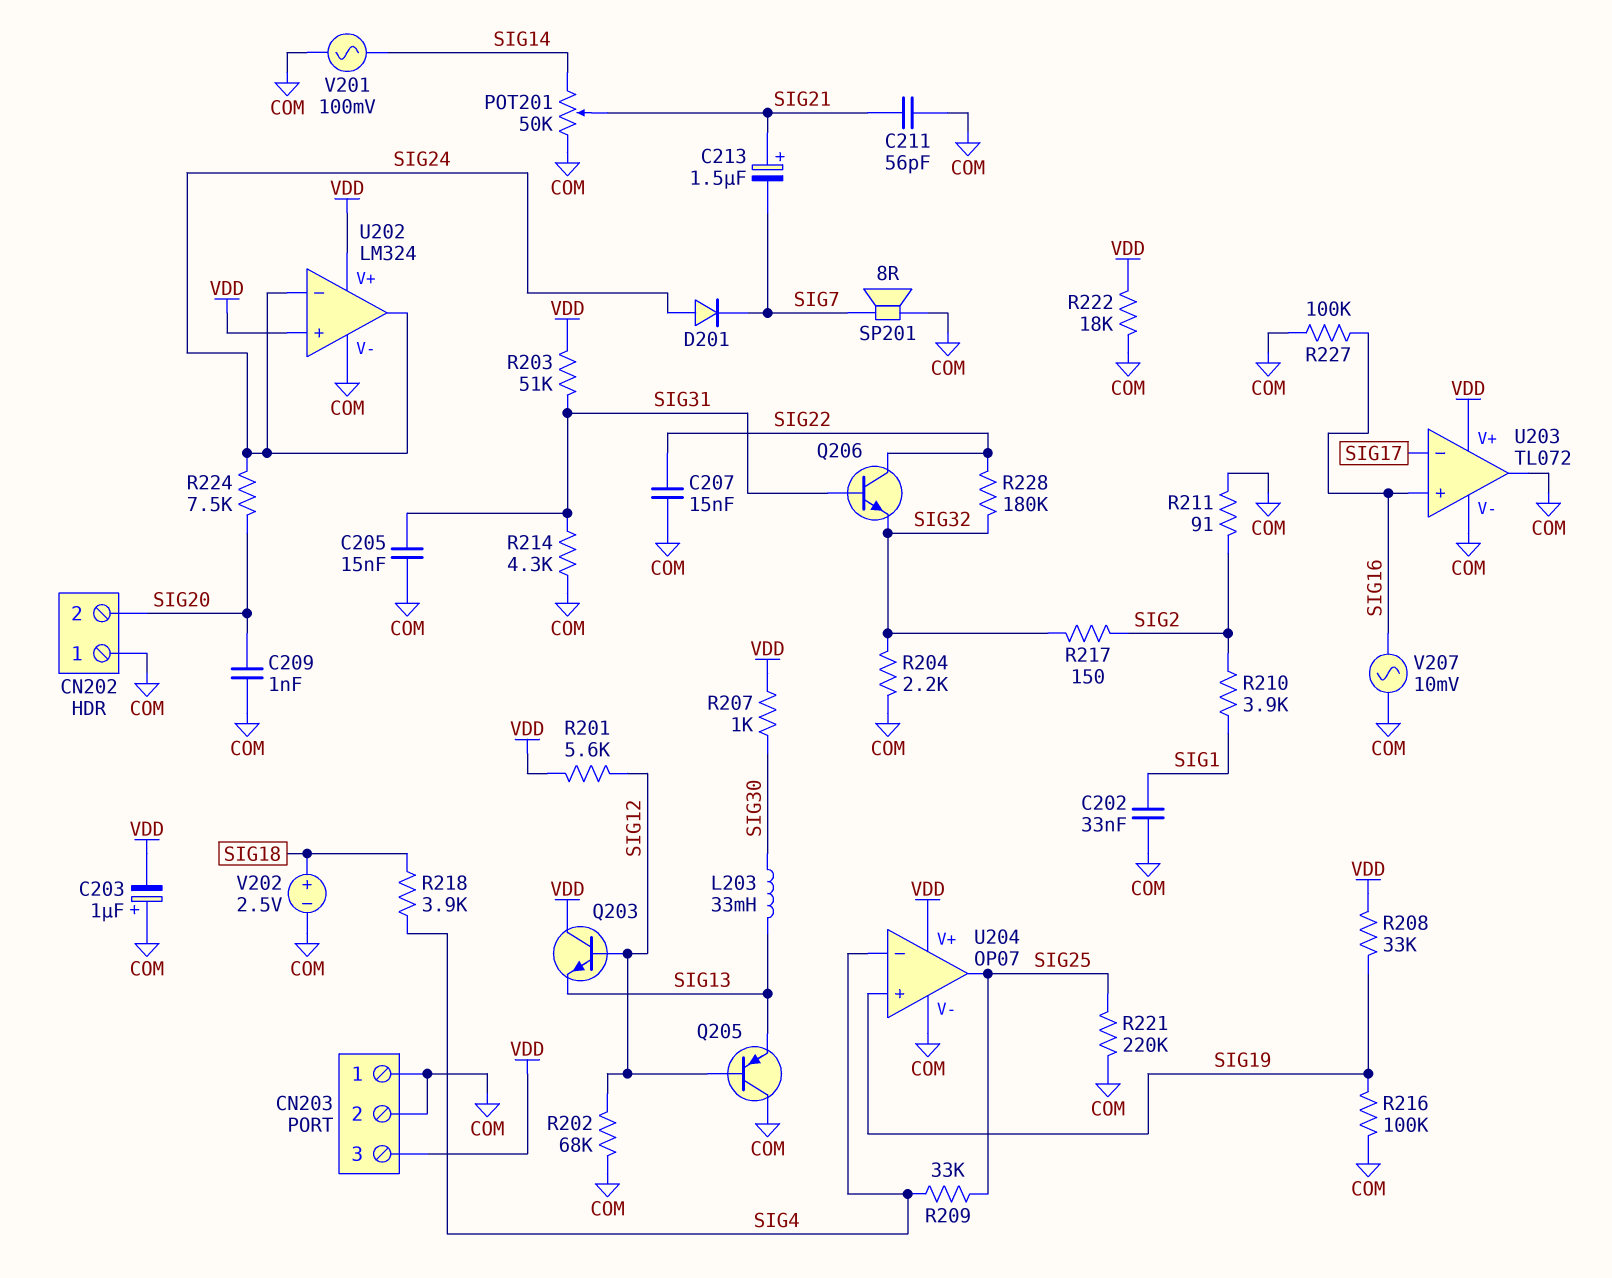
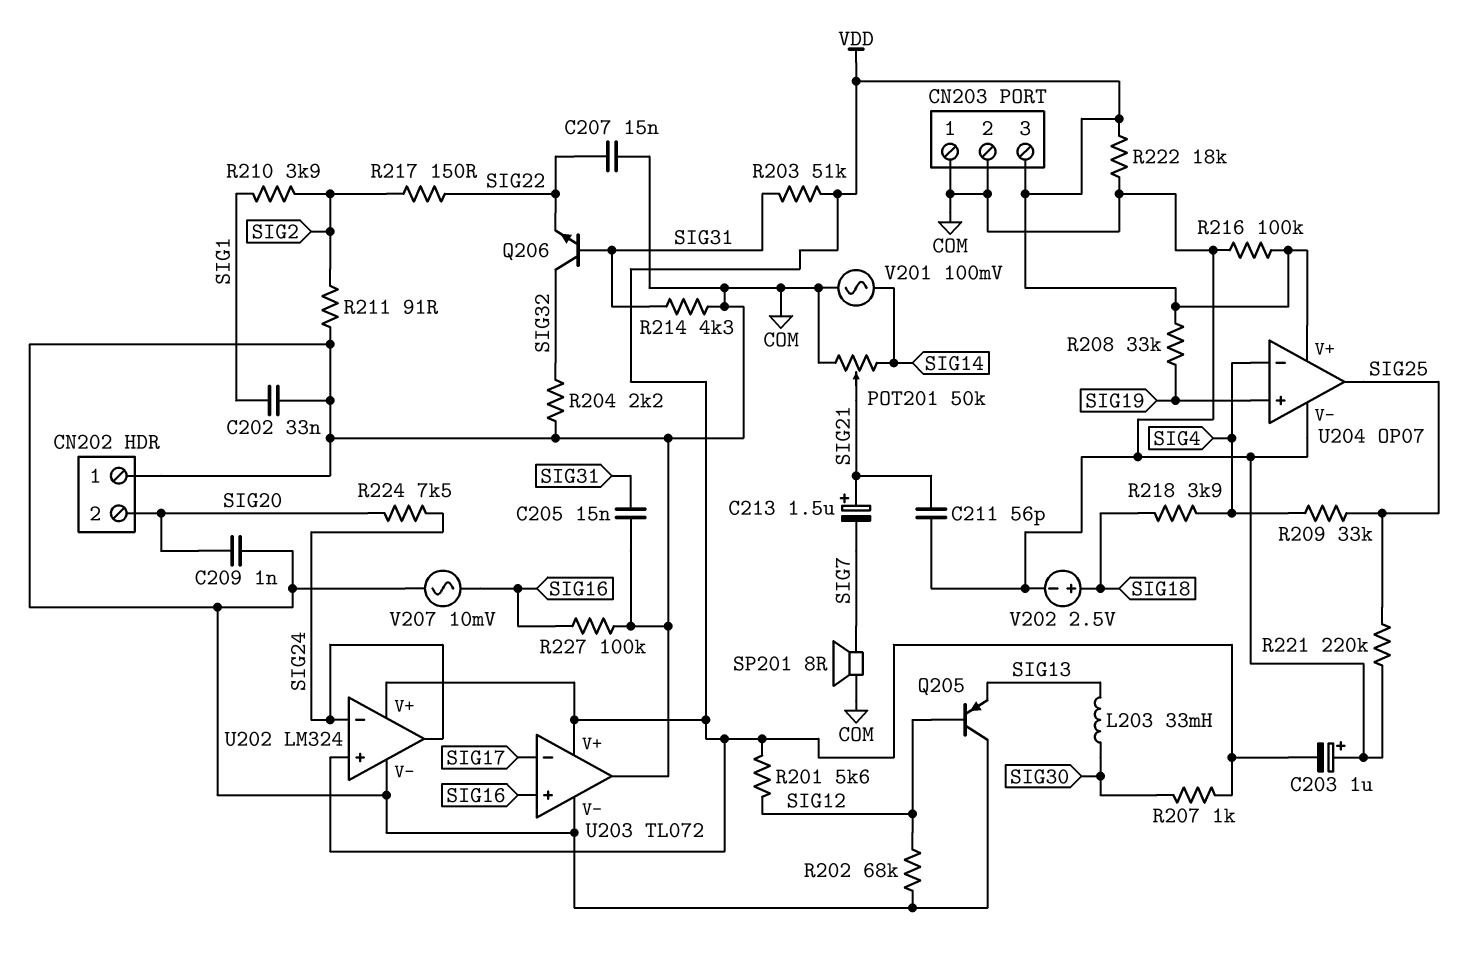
D201: diode (A SIG24, K SIG7) -> none
Q203: NPN (B SIG12, C VDD, E SIG13) -> none
Q206: NPN (B SIG31, C SIG22, E SIG32) -> NPN (B SIG31, C SIG32, E SIG22)
R216: 100k (COM, SIG19) -> 100k (COM, VDD)
R217: 150 (SIG2, SIG32) -> 150 (SIG2, SIG22)
R228: 180k (SIG22, SIG32) -> none

